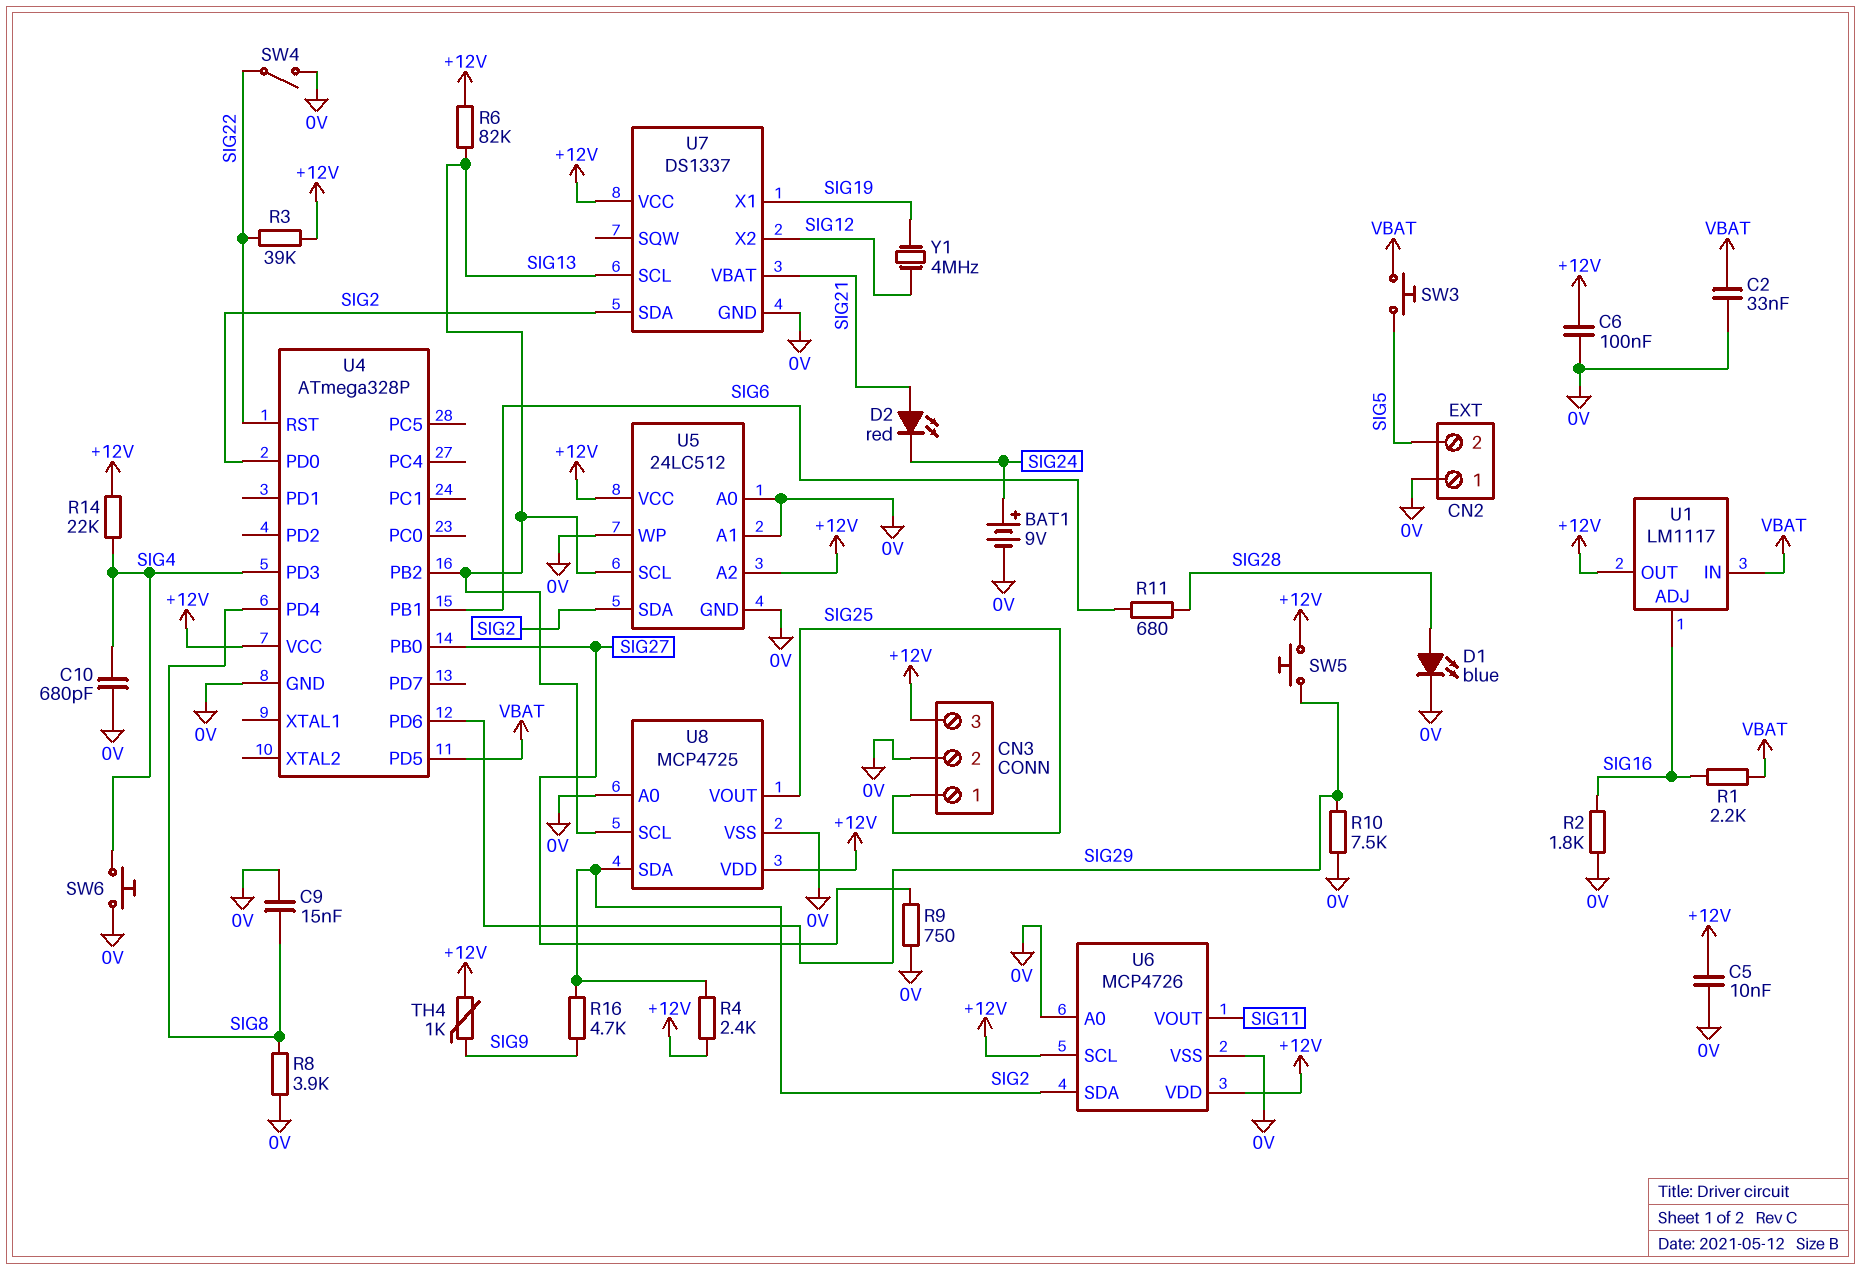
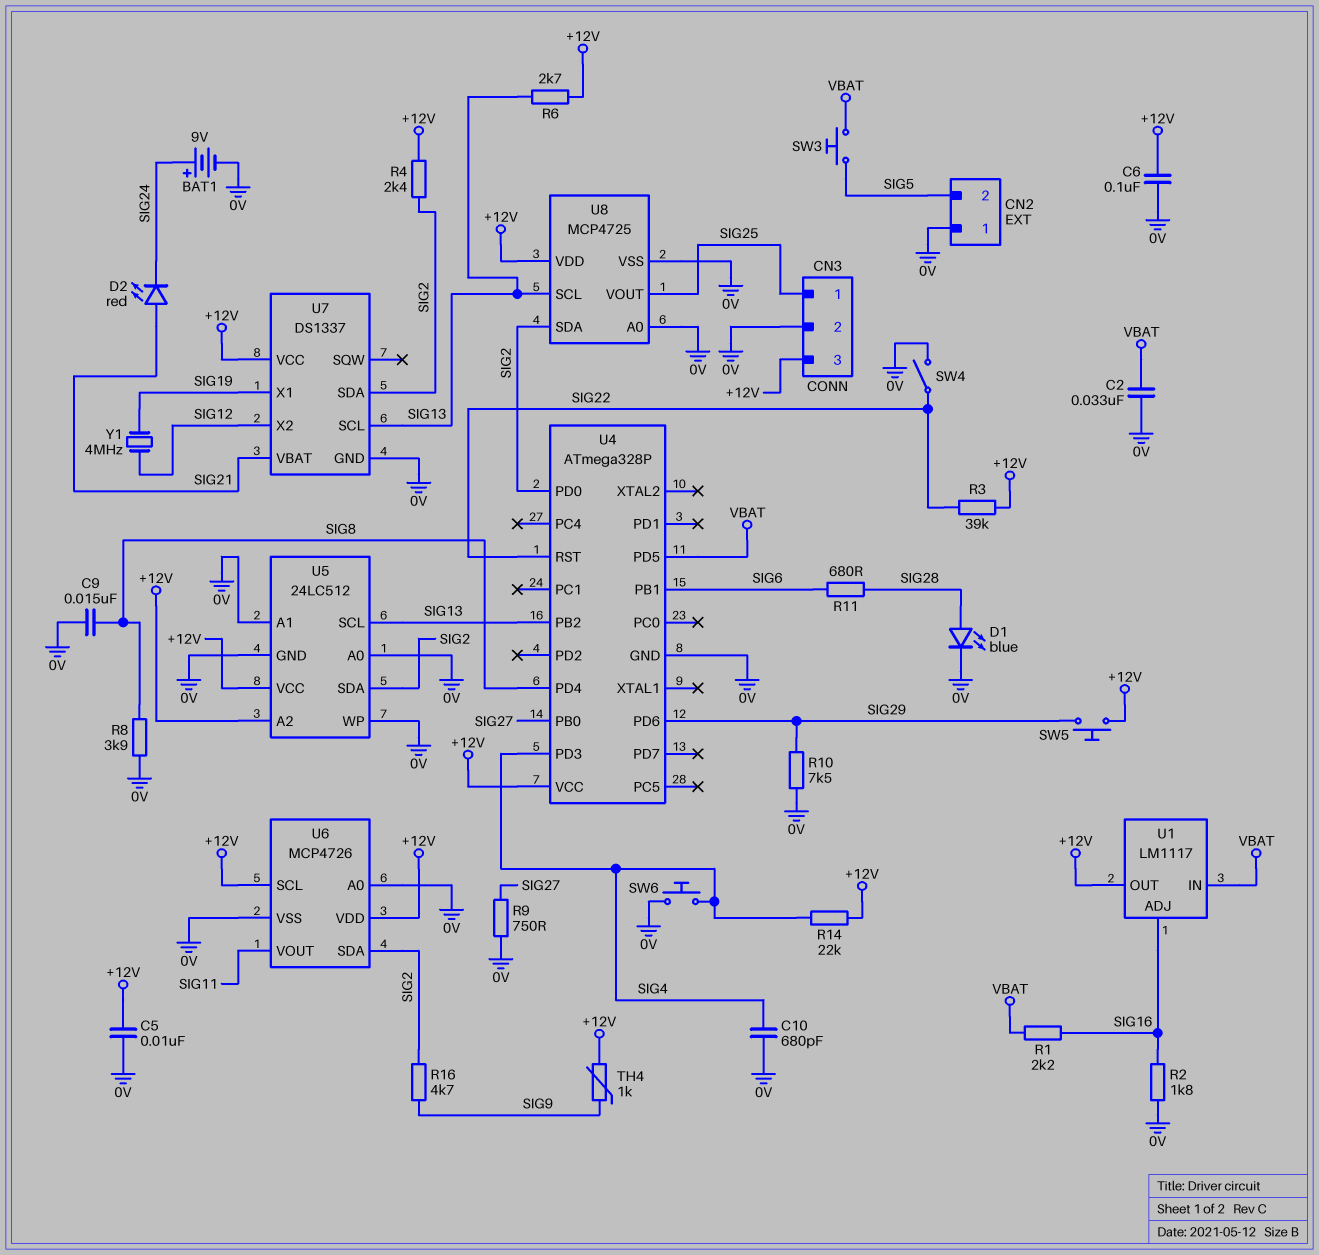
R6: 82k (+12V, SIG13) -> 2.7k (+12V, SIG13)

